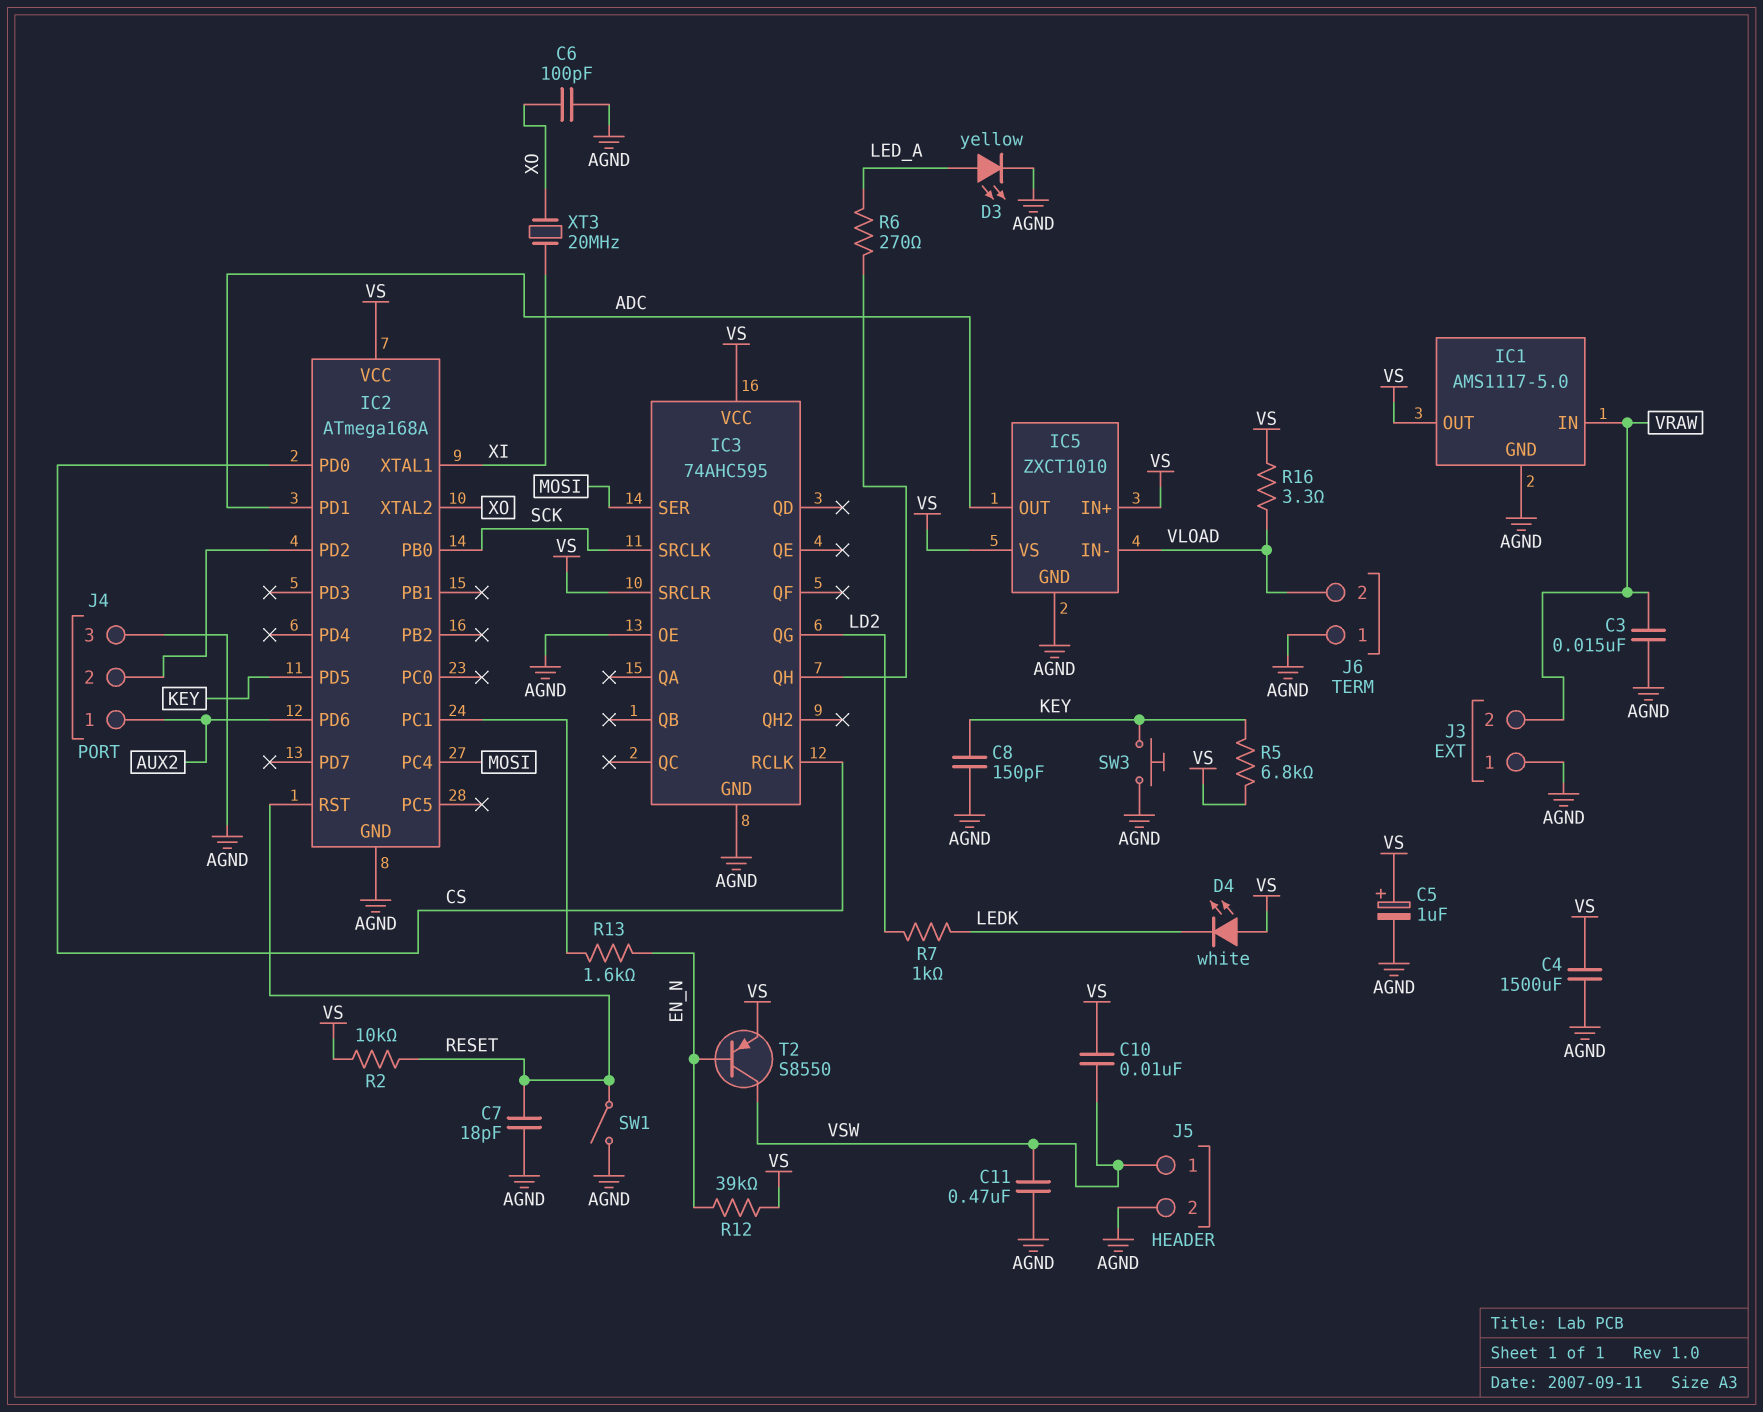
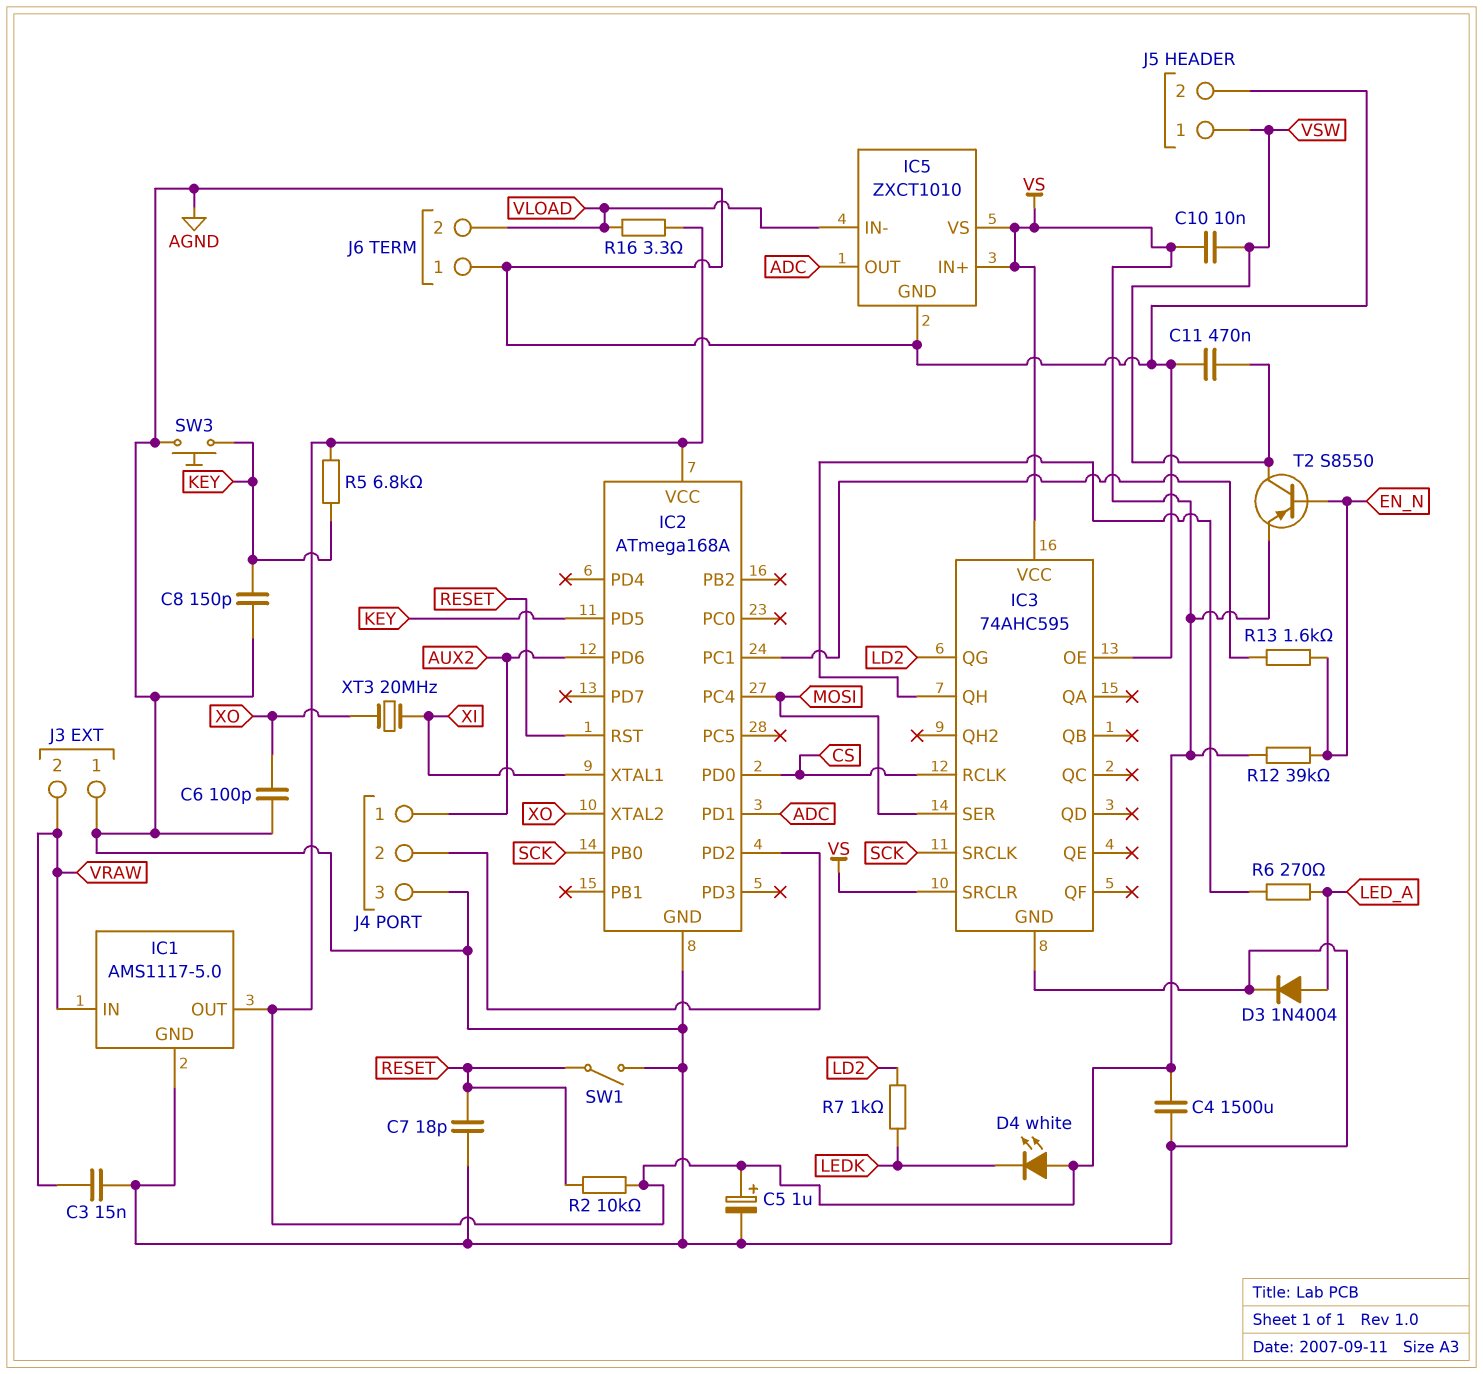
D3: LED yellow (A LED_A, K AGND) -> diode 1N4004 (A LED_A, K AGND)

